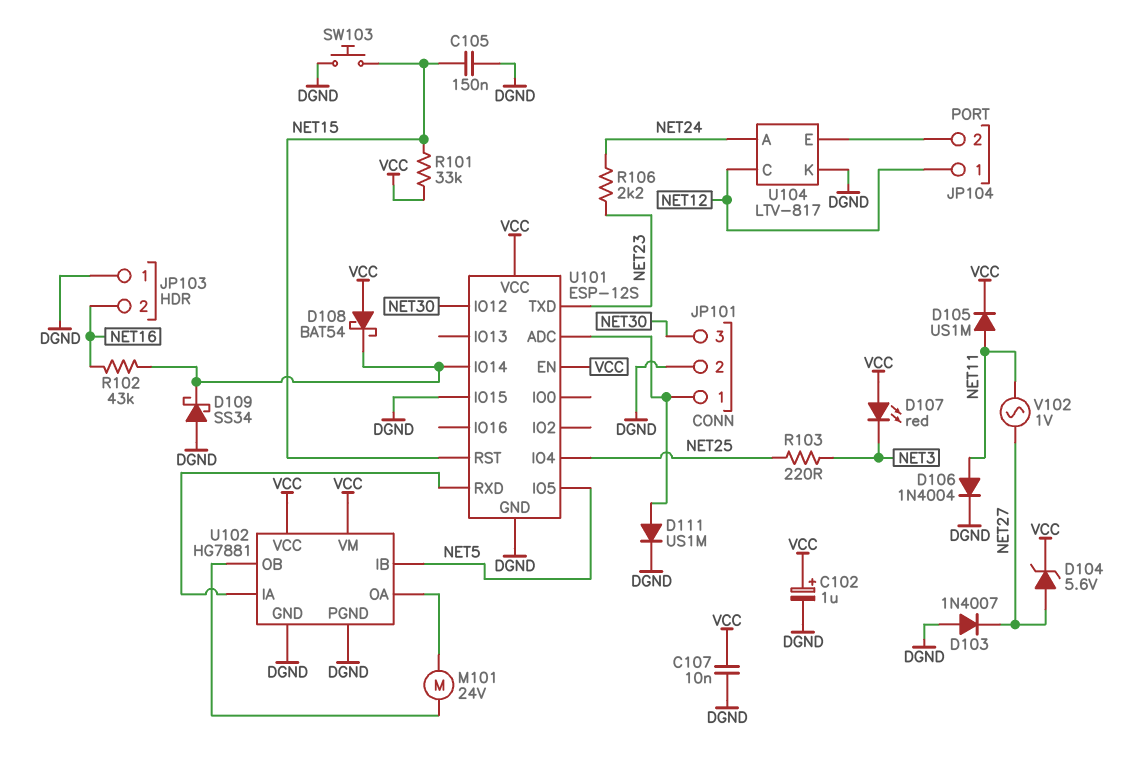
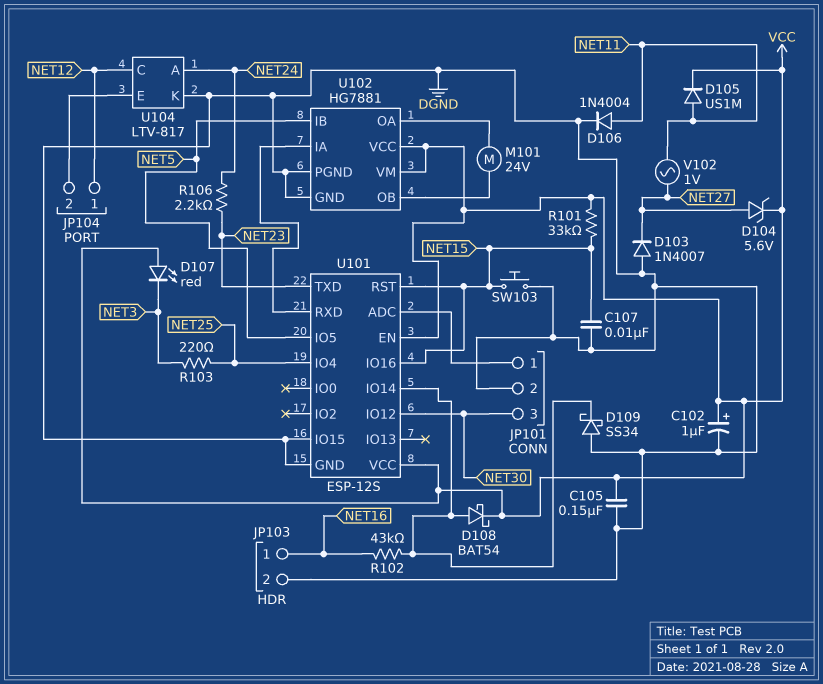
C105: 150nF (DGND, NET15) -> 150nF (DGND, VCC)
C107: 10nF (DGND, VCC) -> 10nF (DGND, NET15)
D108: schottky BAT54 (A VCC, K U101/IO14) -> schottky BAT54 (A U101/IO14, K VCC)
D111: diode US1M (A JP101/1, K DGND) -> none
JP103 pin 1: DGND -> NET16
JP103 pin 2: NET16 -> DGND
U101 pin IO16: none -> NET15

